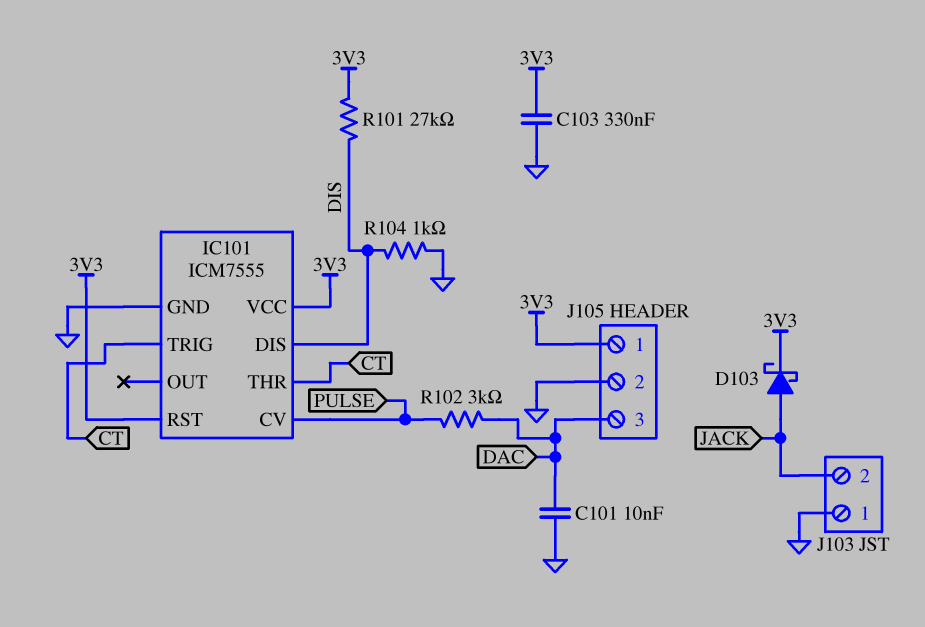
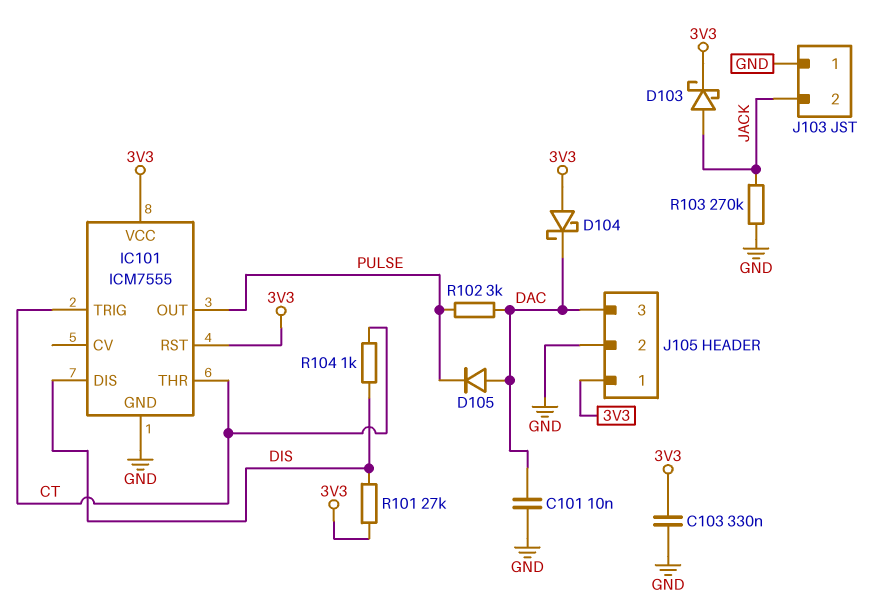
D104: none -> schottky (A 3V3, K DAC)
D105: none -> diode (A DAC, K PULSE)
IC101 pin CV: PULSE -> none
IC101 pin OUT: none -> PULSE
R103: none -> 270k (GND, JACK)
R104: 1k (DIS, GND) -> 1k (CT, DIS)

